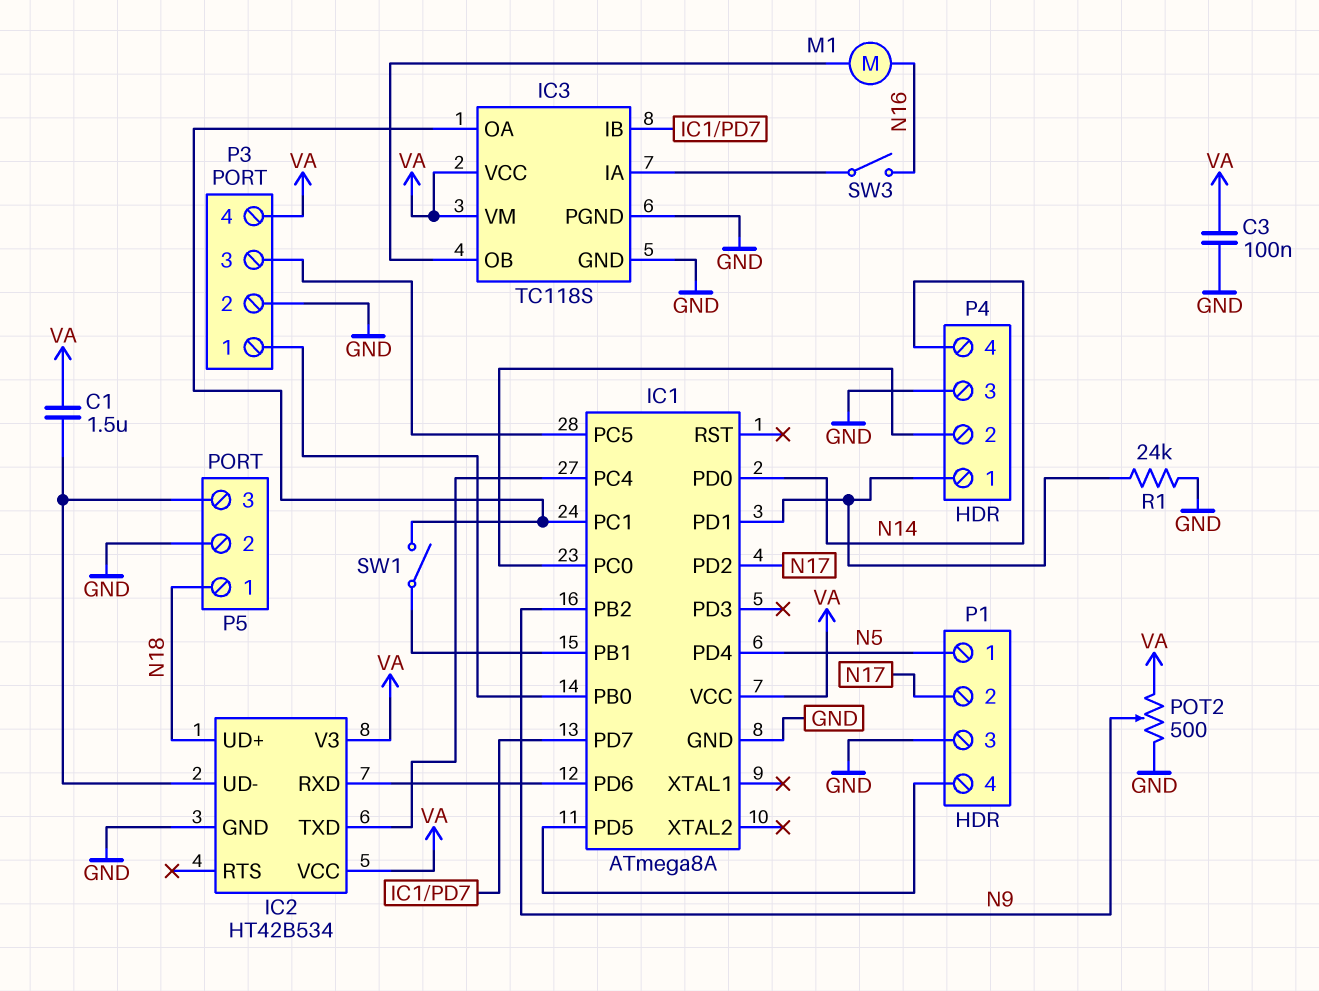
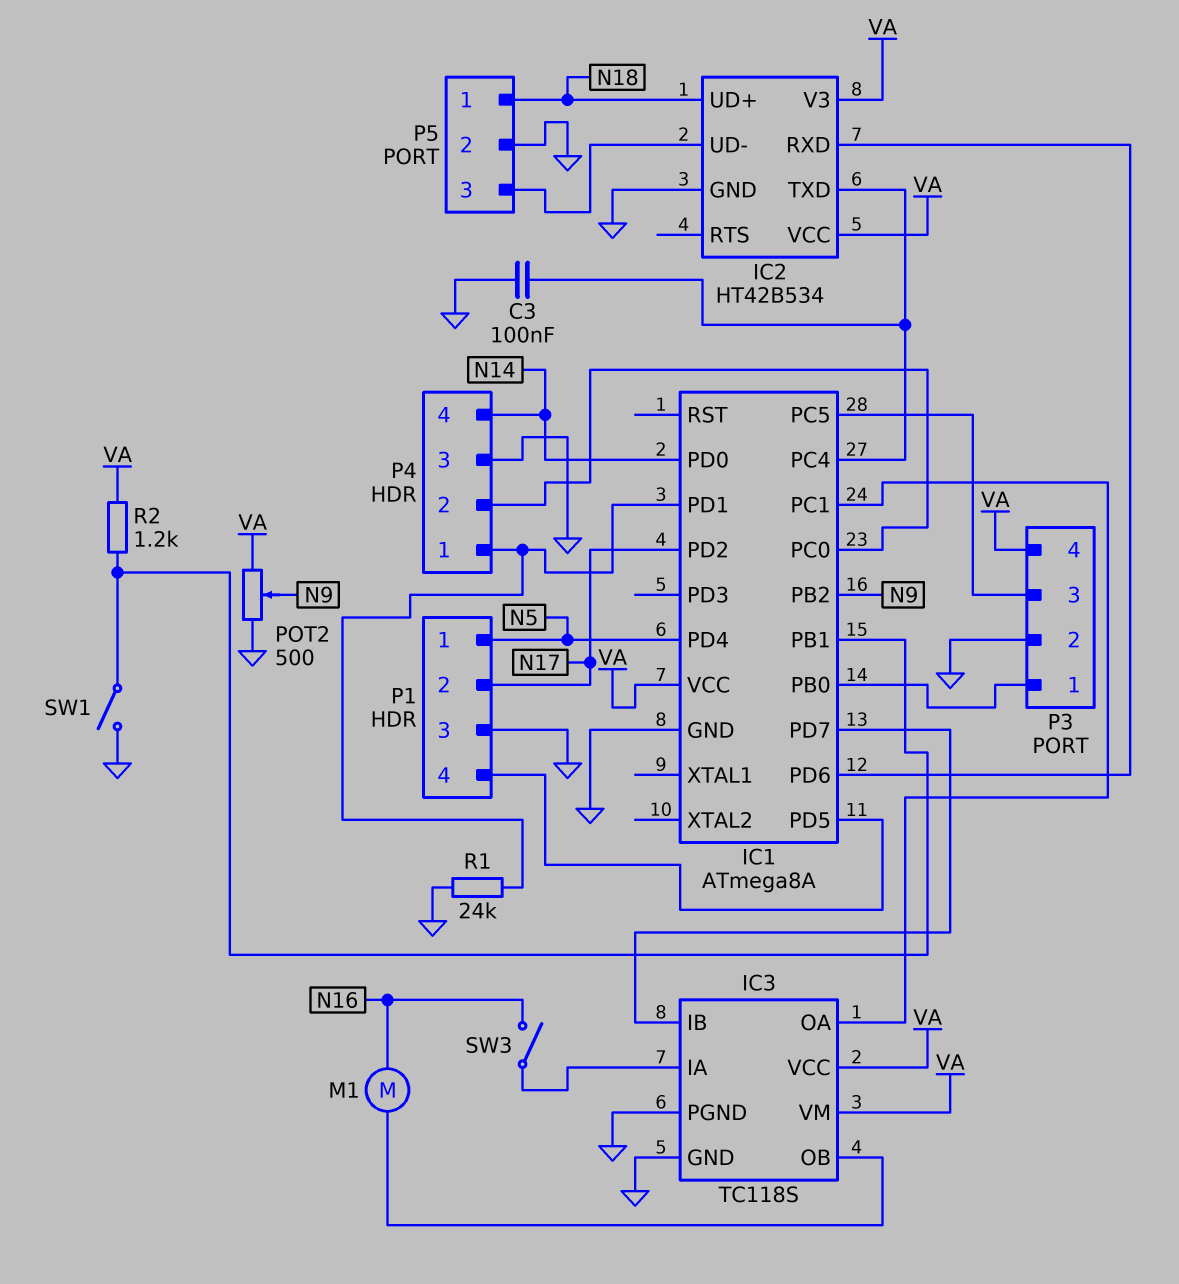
C1: 1.5uF (IC2/UD-, VA) -> none
C3: 100nF (GND, VA) -> 100nF (GND, IC1/PC4)
R2: none -> 1.2k (IC1/PB1, VA)
SW1: switch (IC1/PB1, IC1/PC1) -> switch (GND, IC1/PB1)

